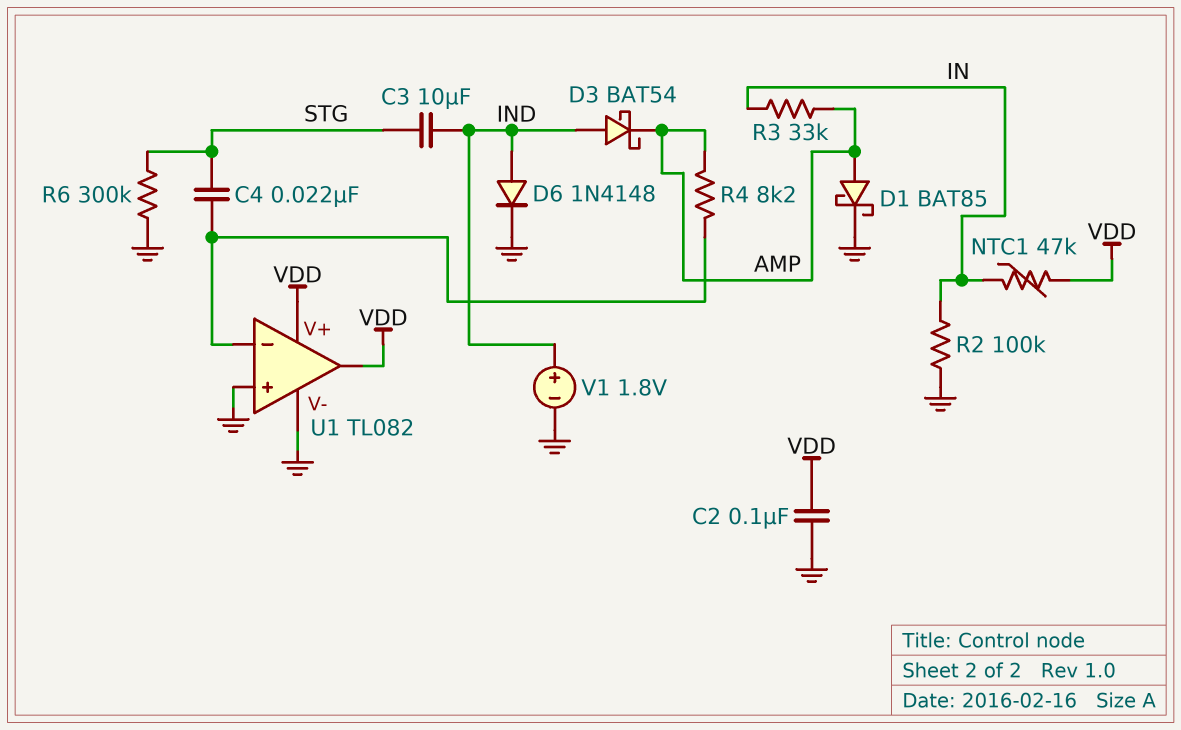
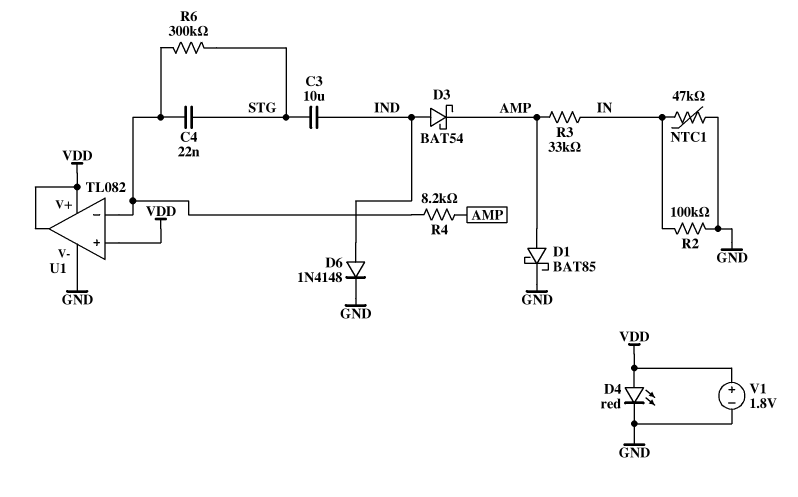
C2: 100nF (GND, VDD) -> none
D4: none -> LED red (A VDD, K GND)
NTC1: 47k (IN, VDD) -> 47k (GND, IN)
R6: 300k (GND, STG) -> 300k (STG, U1/in-)
U1 pin in+: GND -> VDD
V1: 1.8V (plus IND, minus GND) -> 1.8V (plus VDD, minus GND)

